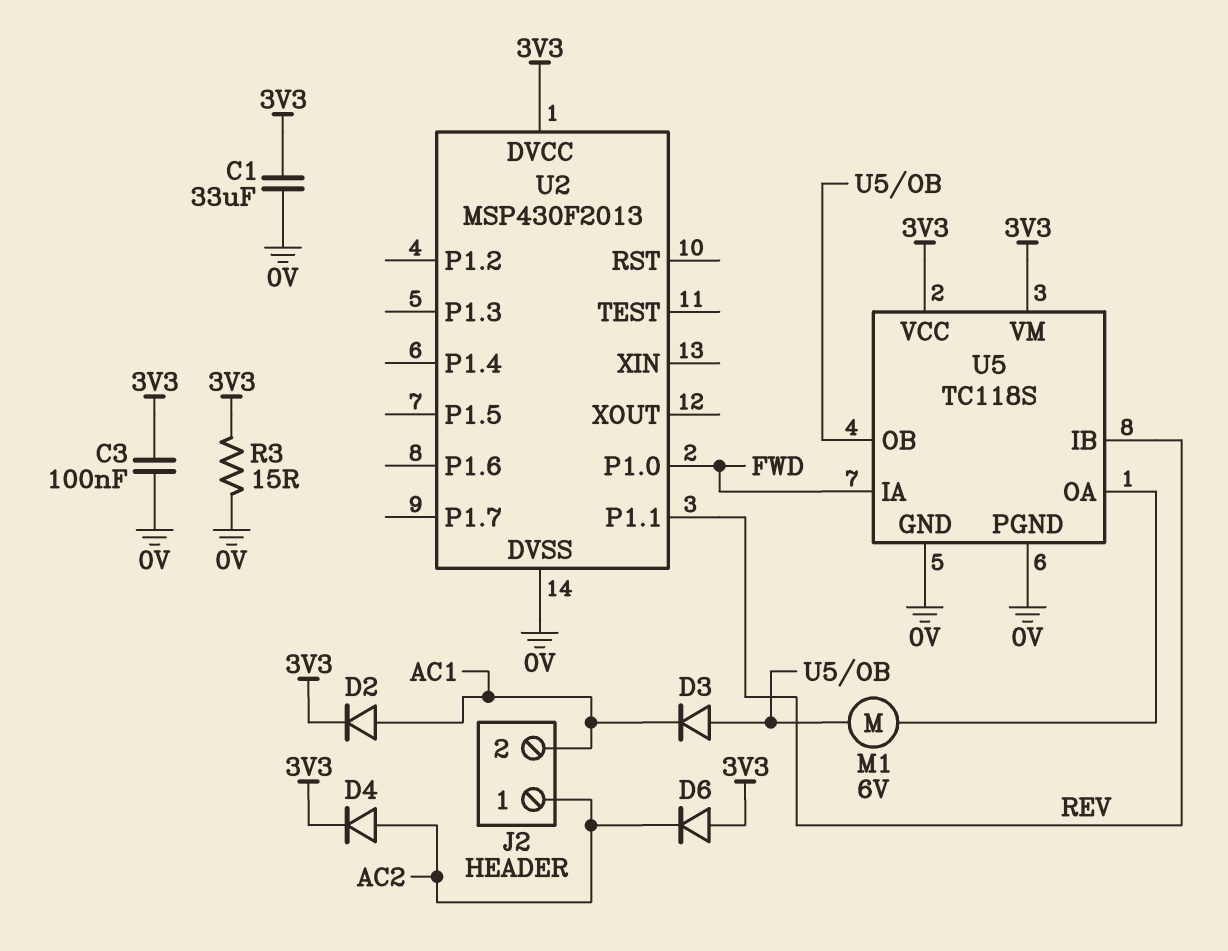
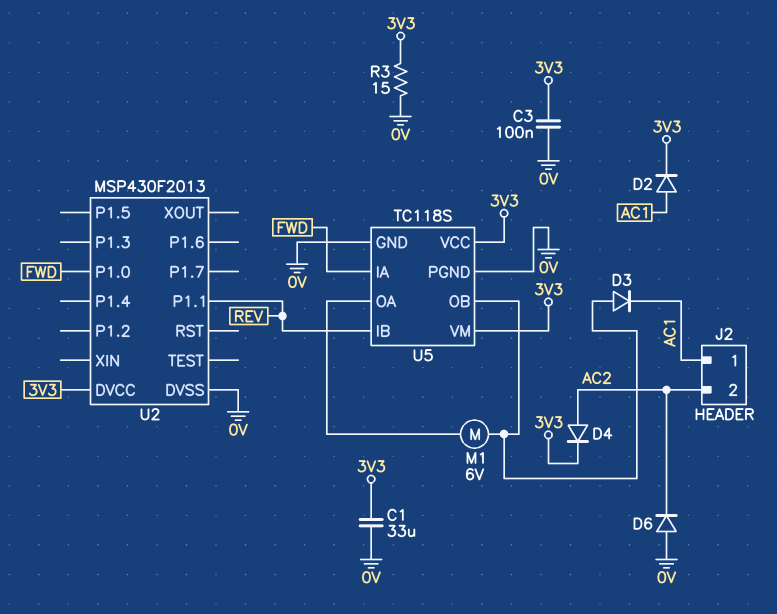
D6: diode (A 3V3, K AC2) -> diode (A 0V, K AC2)
J2 pin 1: AC2 -> AC1
J2 pin 2: AC1 -> AC2

